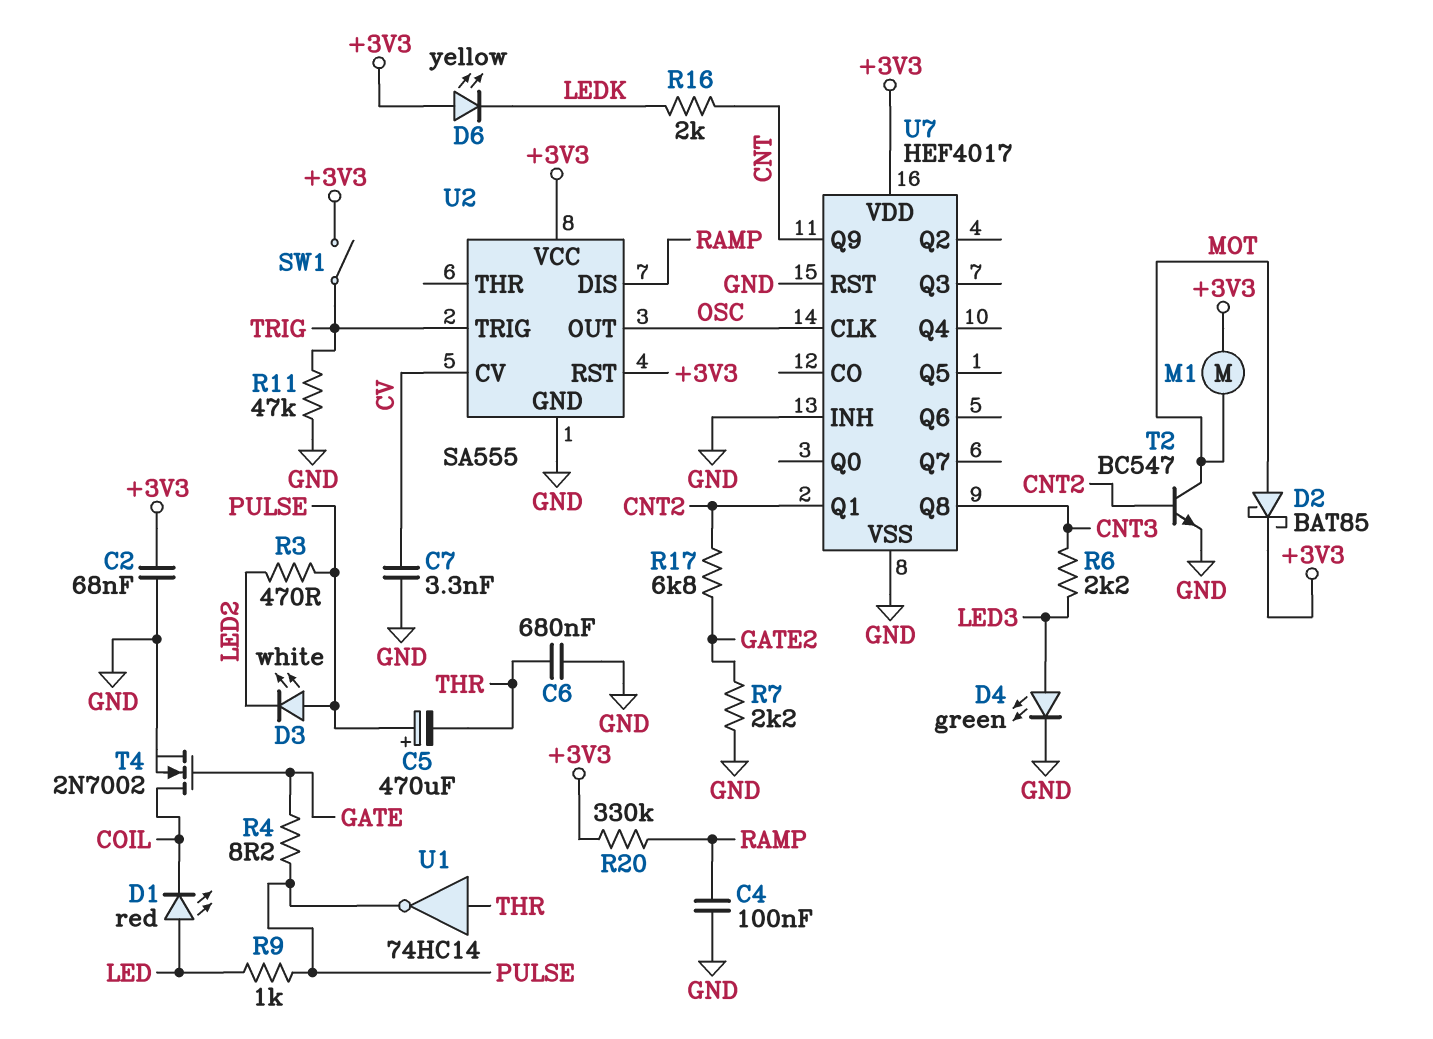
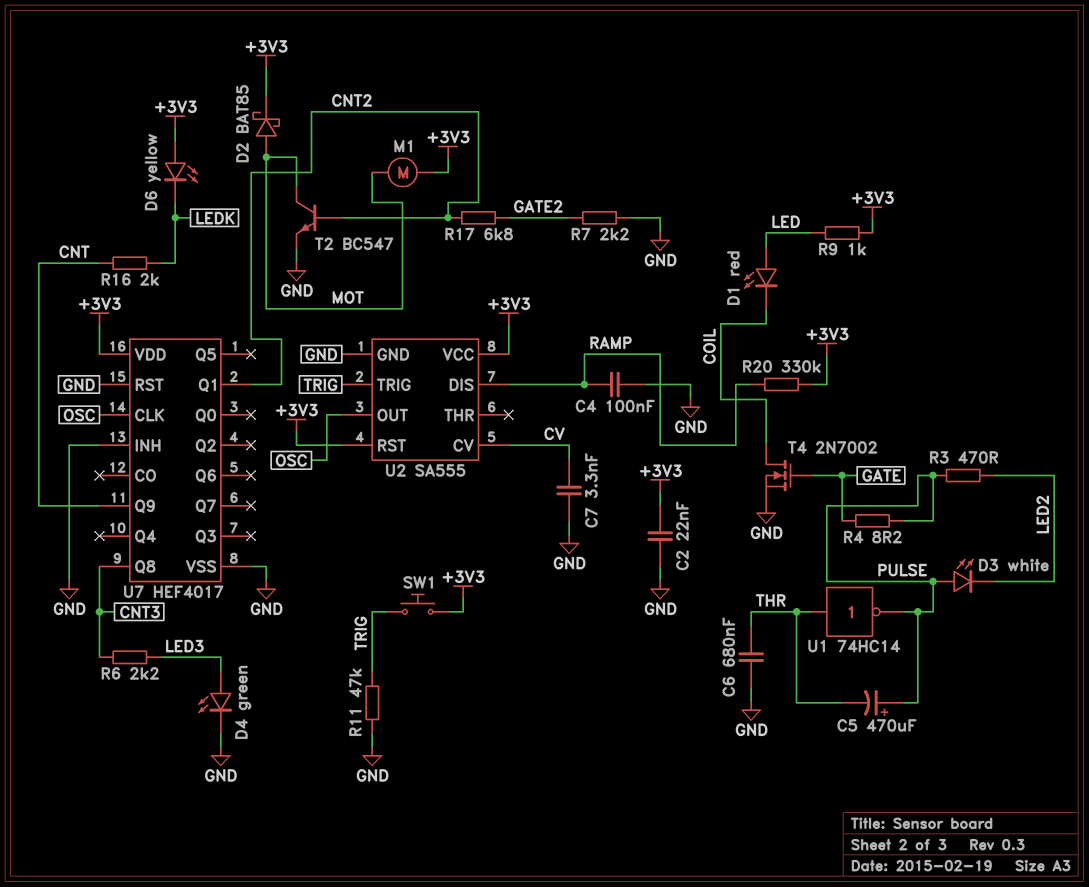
C2: 68nF (+3V3, GND) -> 22nF (+3V3, GND)
R9: 1k (LED, PULSE) -> 1k (+3V3, LED)
SW1: switch (+3V3, TRIG) -> button (+3V3, TRIG)

